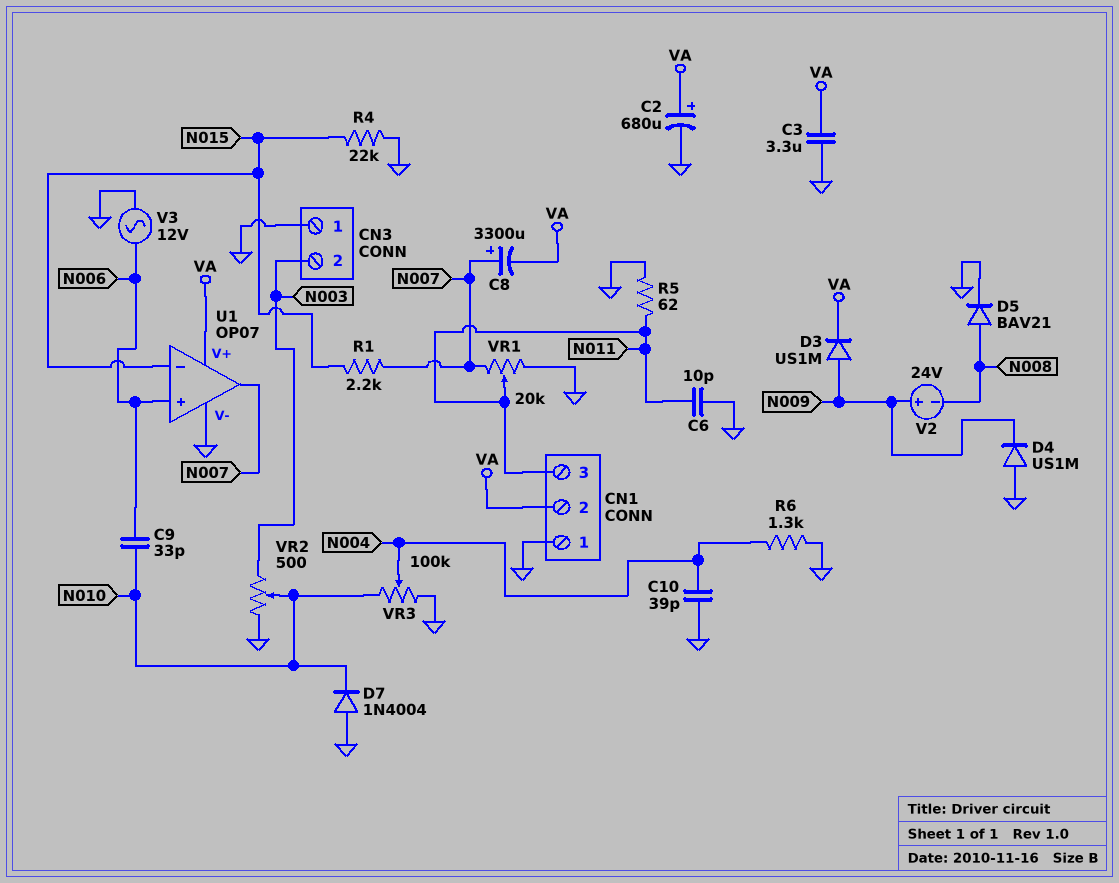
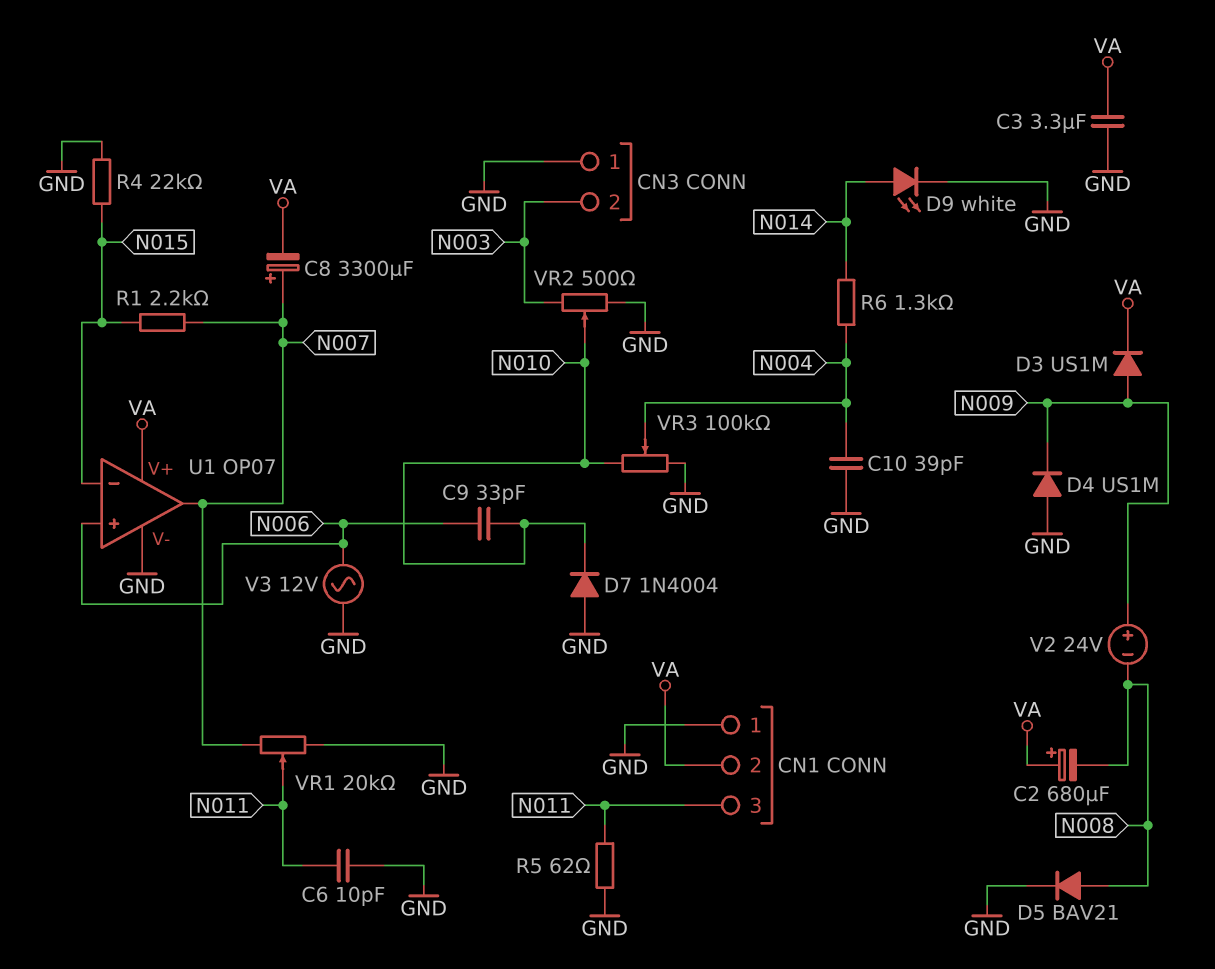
C2: 680uF (plus VA, minus GND) -> 680uF (plus VA, minus N008)
D9: none -> LED white (A N014, K GND)
R6: 1.3k (GND, N004) -> 1.3k (N004, N014)

